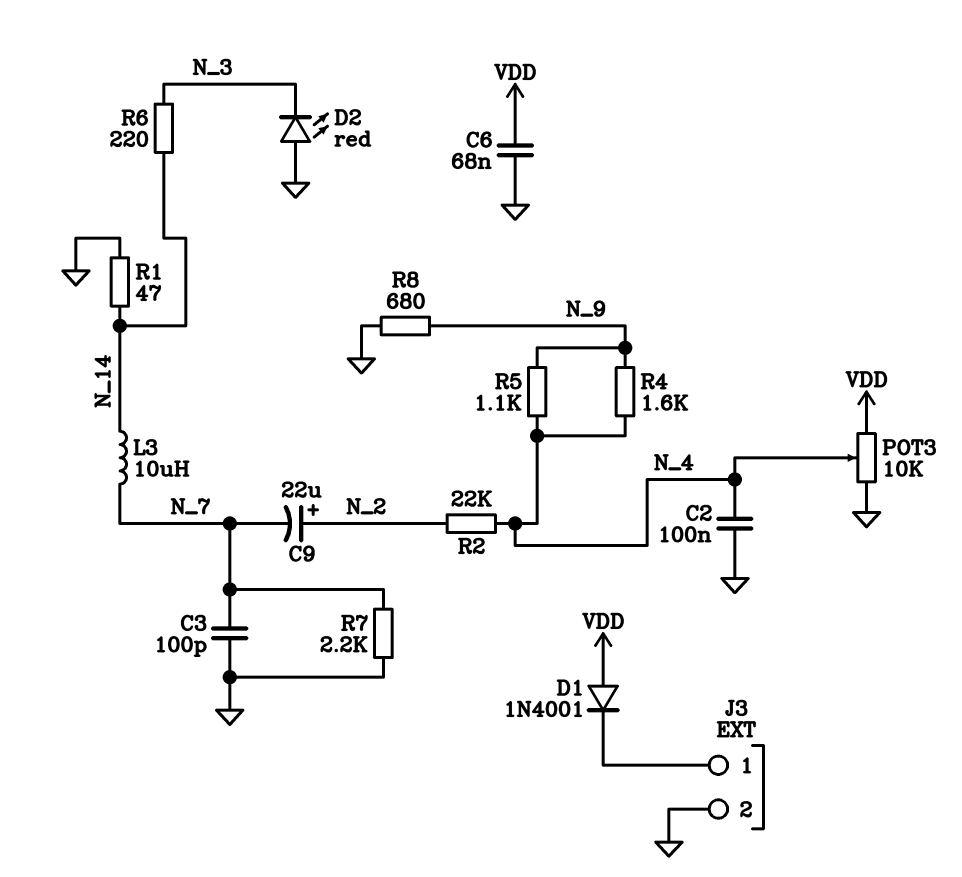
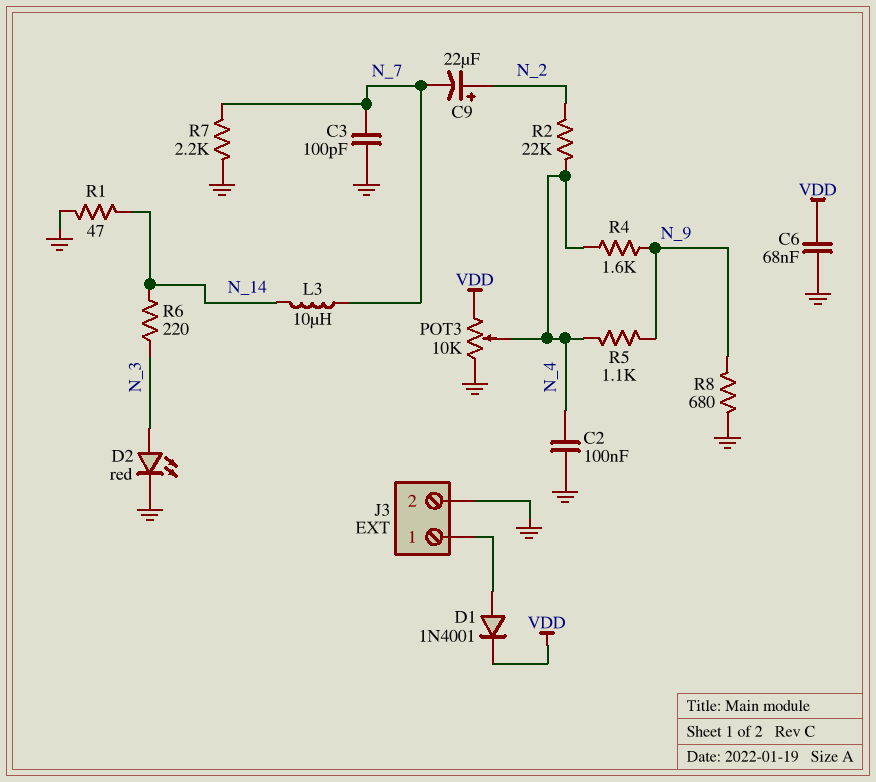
D1: diode 1N4001 (A VDD, K J3/1) -> diode 1N4001 (A J3/1, K VDD)
D2: LED red (A GND, K N_3) -> LED red (A N_3, K GND)

